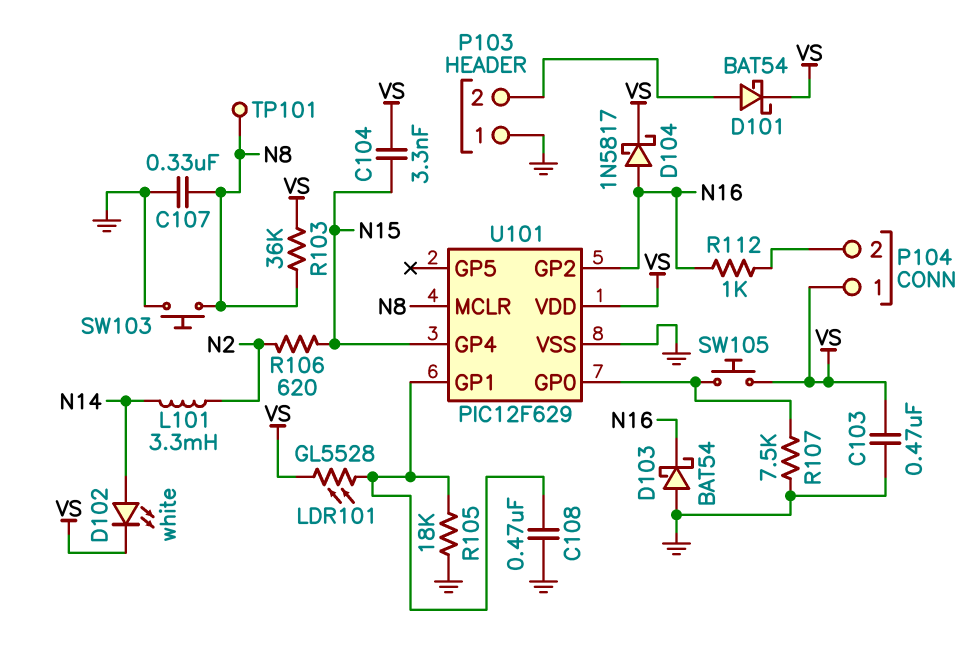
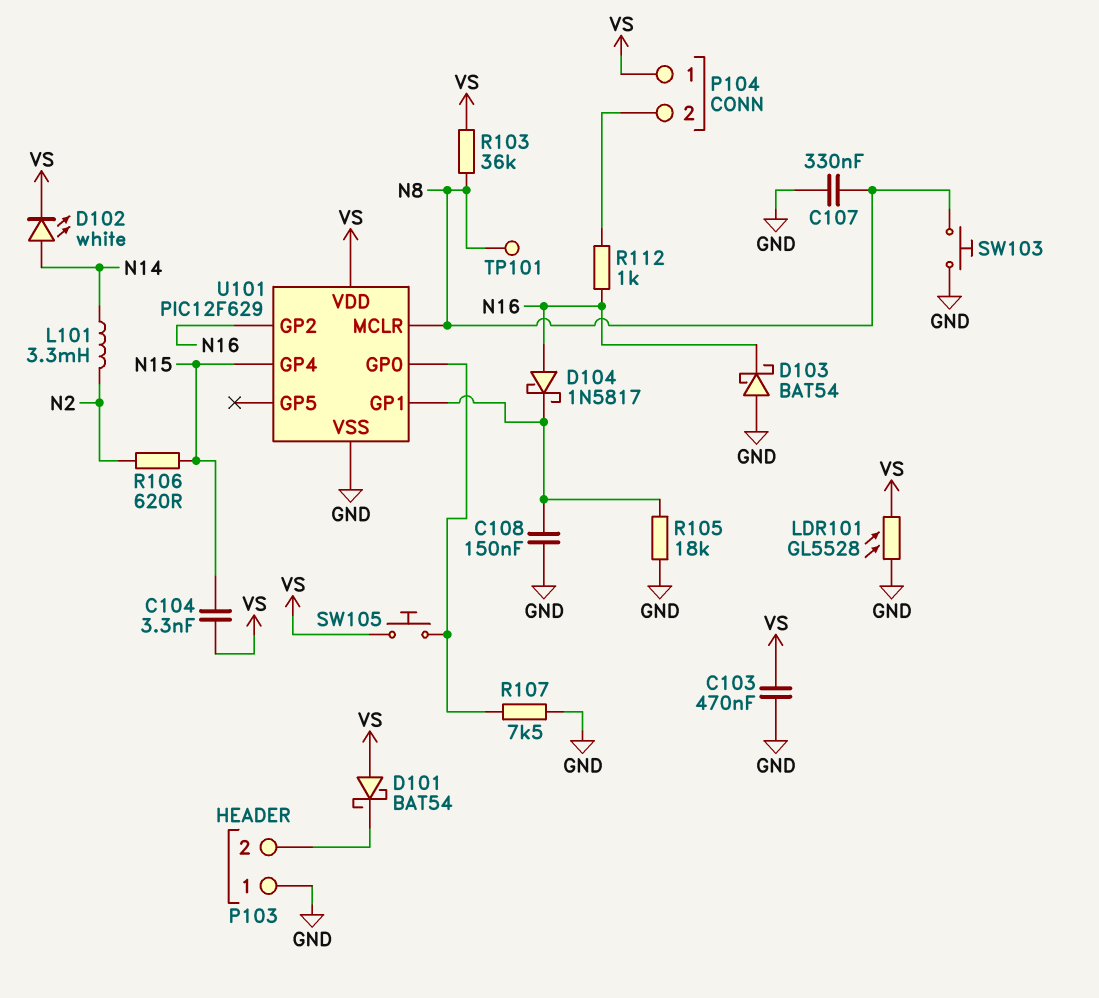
C108: 470nF (GND, U101/GP1) -> 150nF (GND, U101/GP1)
D101: schottky BAT54 (A P103/2, K VS) -> schottky BAT54 (A VS, K P103/2)
D104: schottky 1N5817 (A N16, K VS) -> schottky 1N5817 (A N16, K U101/GP1)
LDR101: GL5528 (U101/GP1, VS) -> GL5528 (GND, VS)

